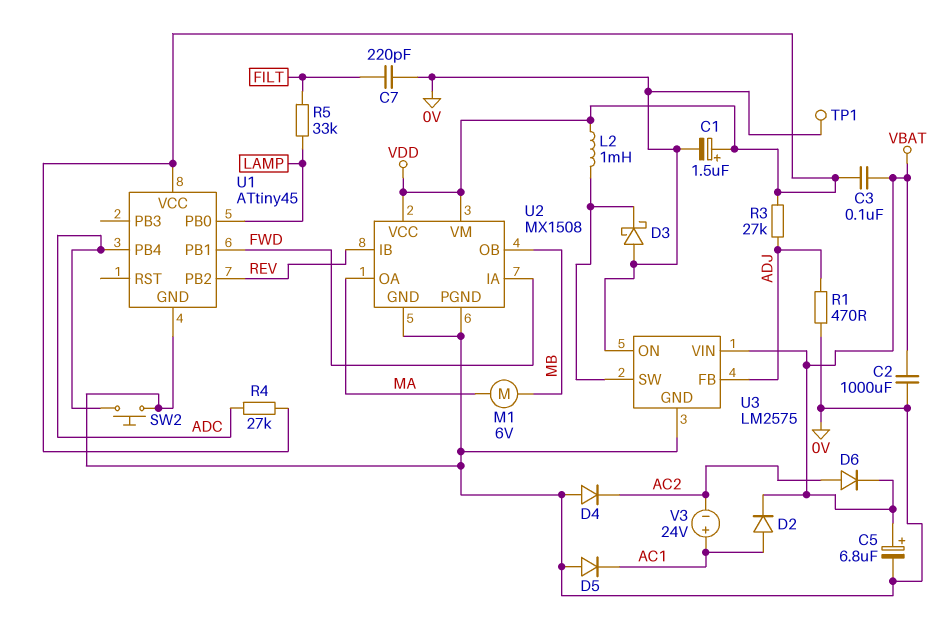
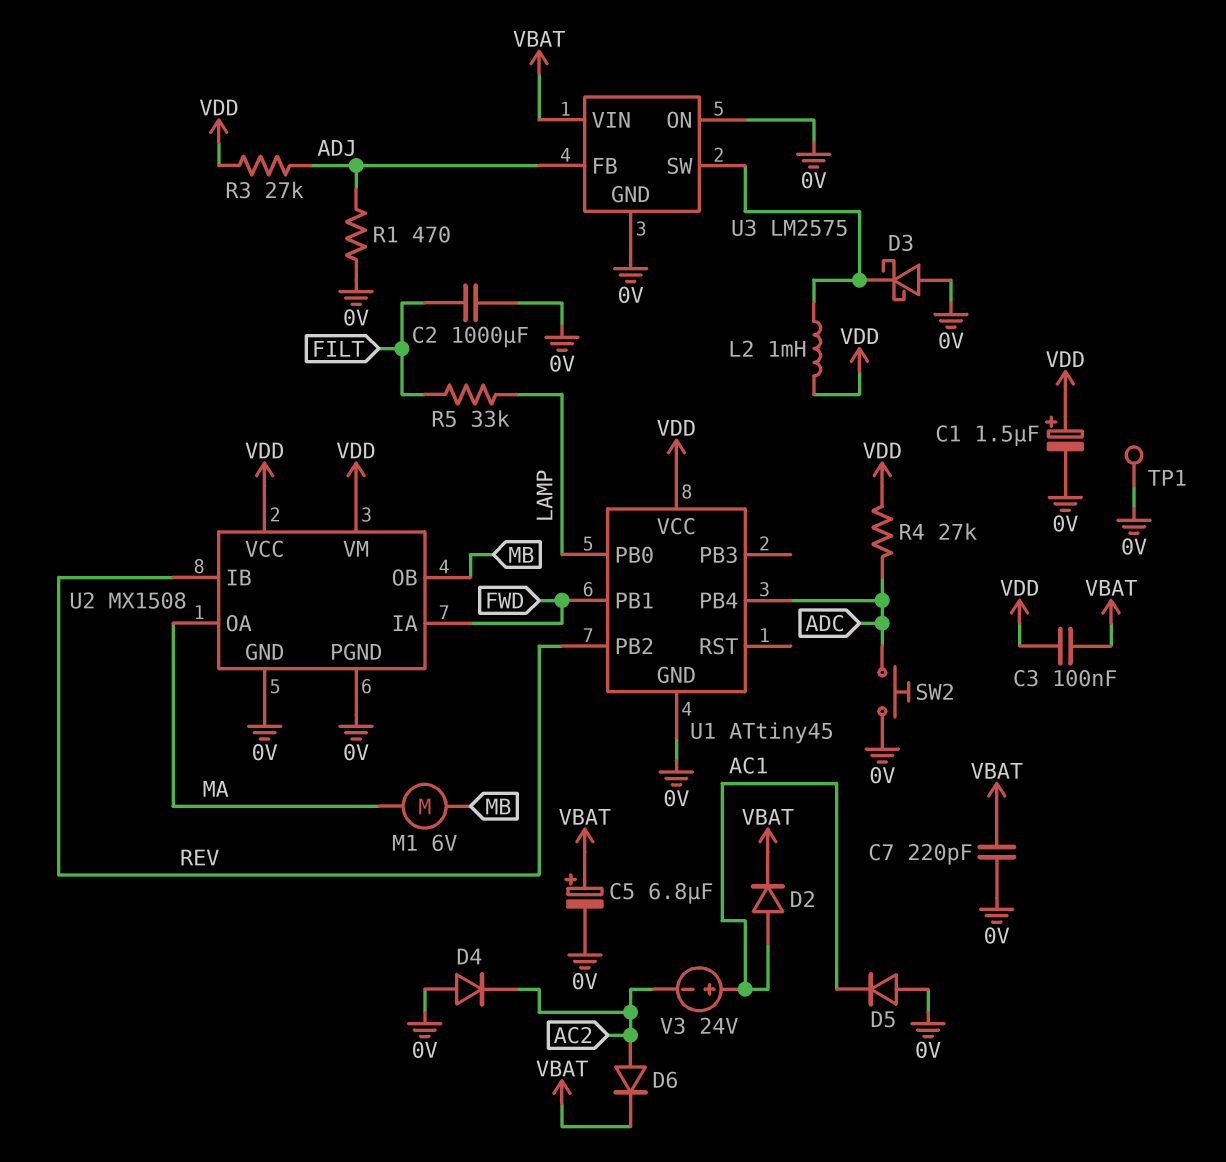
C2: 1000uF (0V, VBAT) -> 1000uF (0V, FILT)
C7: 220pF (0V, FILT) -> 220pF (0V, VBAT)

